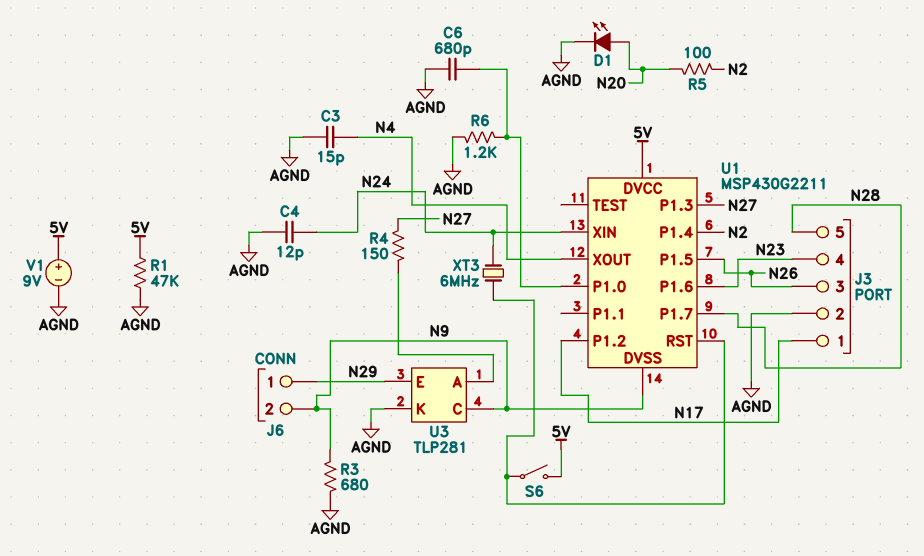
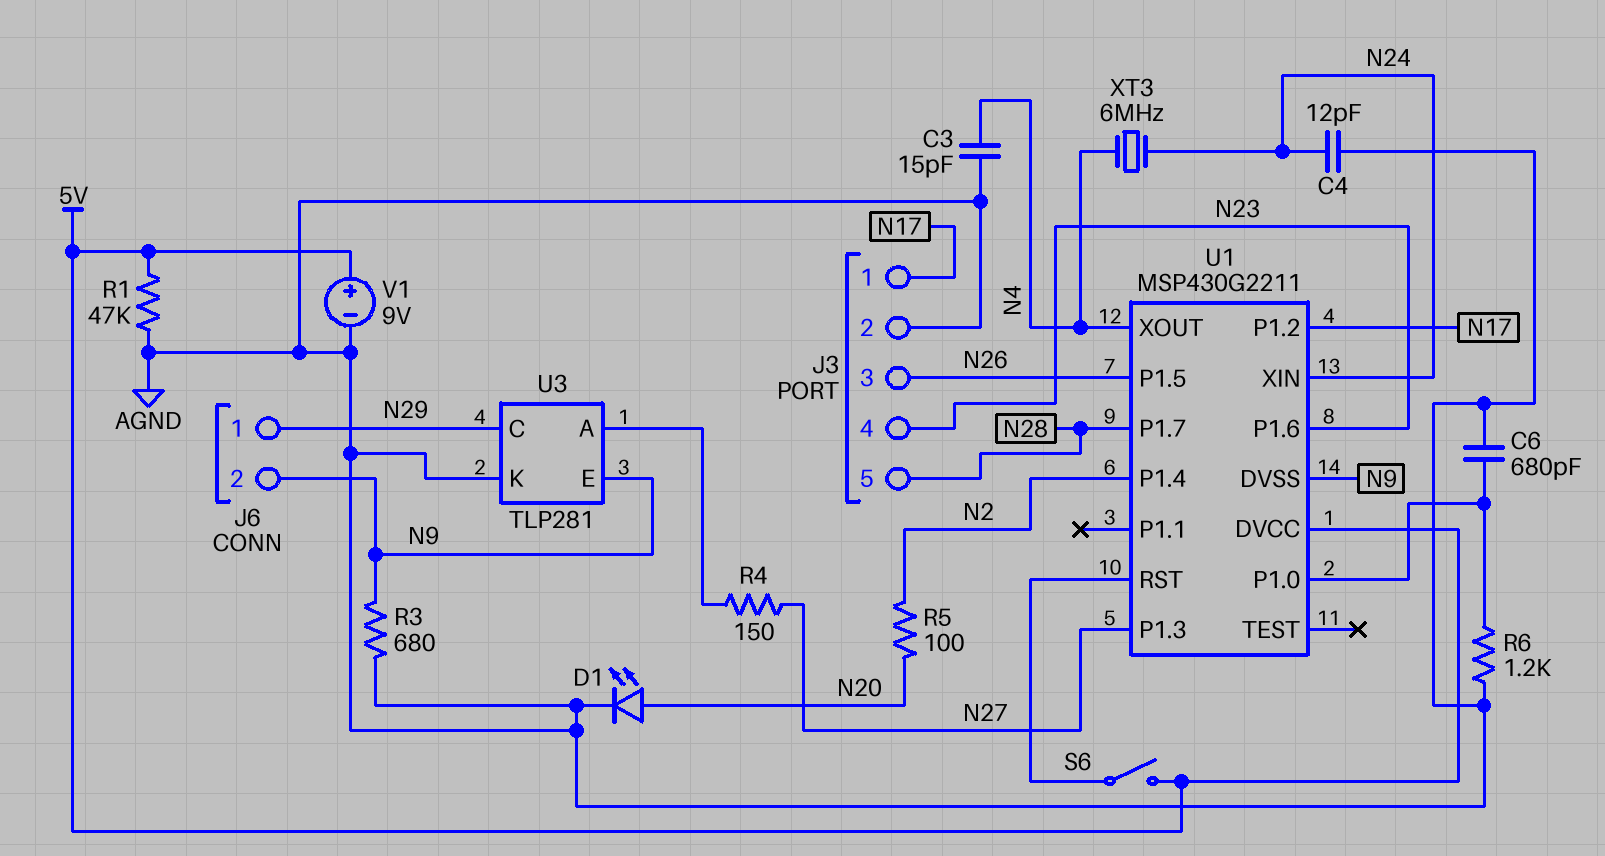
U3 pin C: N9 -> N29
U3 pin E: N29 -> N9
XT3: 6MHz (N24, U1/RST) -> 6MHz (N4, N24)

